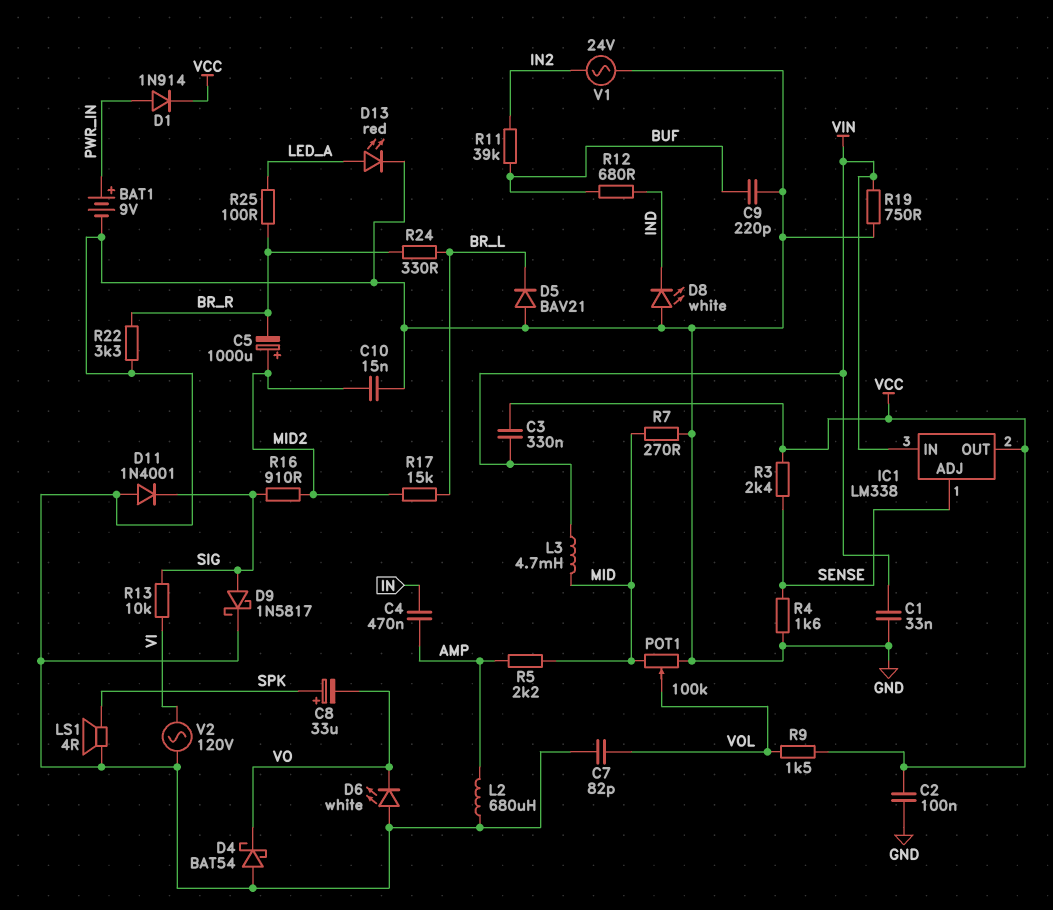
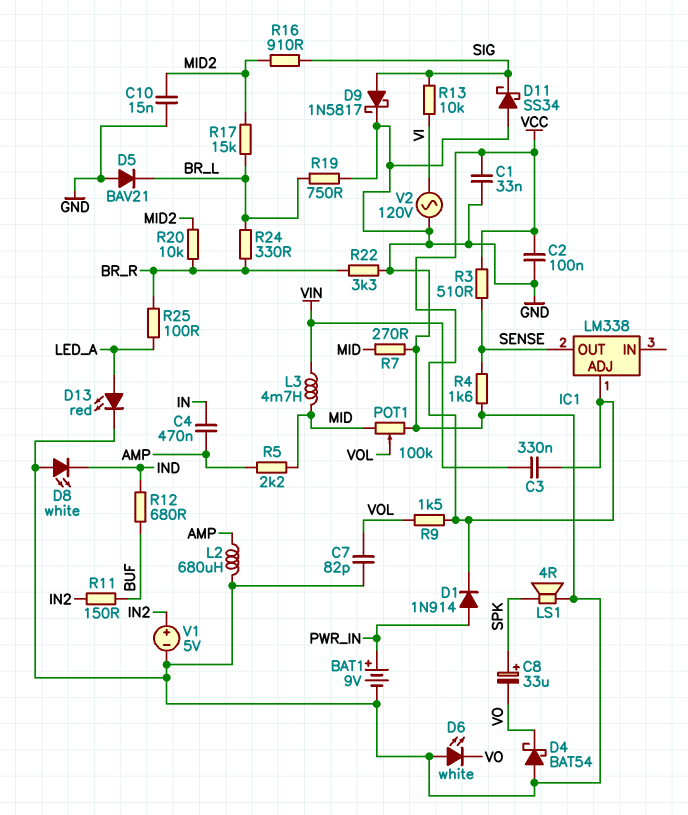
C1: 33nF (GND, VIN) -> 33nF (GND, VCC)
C5: 1000uF (plus MID2, minus BR_R) -> none
C9: 220pF (BUF, GND) -> none
D11: diode 1N4001 (A GND, K SIG) -> schottky SS34 (A GND, K SIG)
IC1 pin ADJ: SENSE -> VCC
IC1 pin IN: VIN -> none
IC1 pin OUT: VCC -> SENSE
R3: 2.4k (SENSE, VCC) -> 510 (SENSE, VCC)
R11: 39k (BUF, IN2) -> 150 (BUF, IN2)
R19: 750 (GND, VIN) -> 750 (BR_L, GND)
R20: none -> 10k (BR_R, MID2)
V1: AC 24V (GND, IN2) -> 5V (plus IN2, minus GND)

